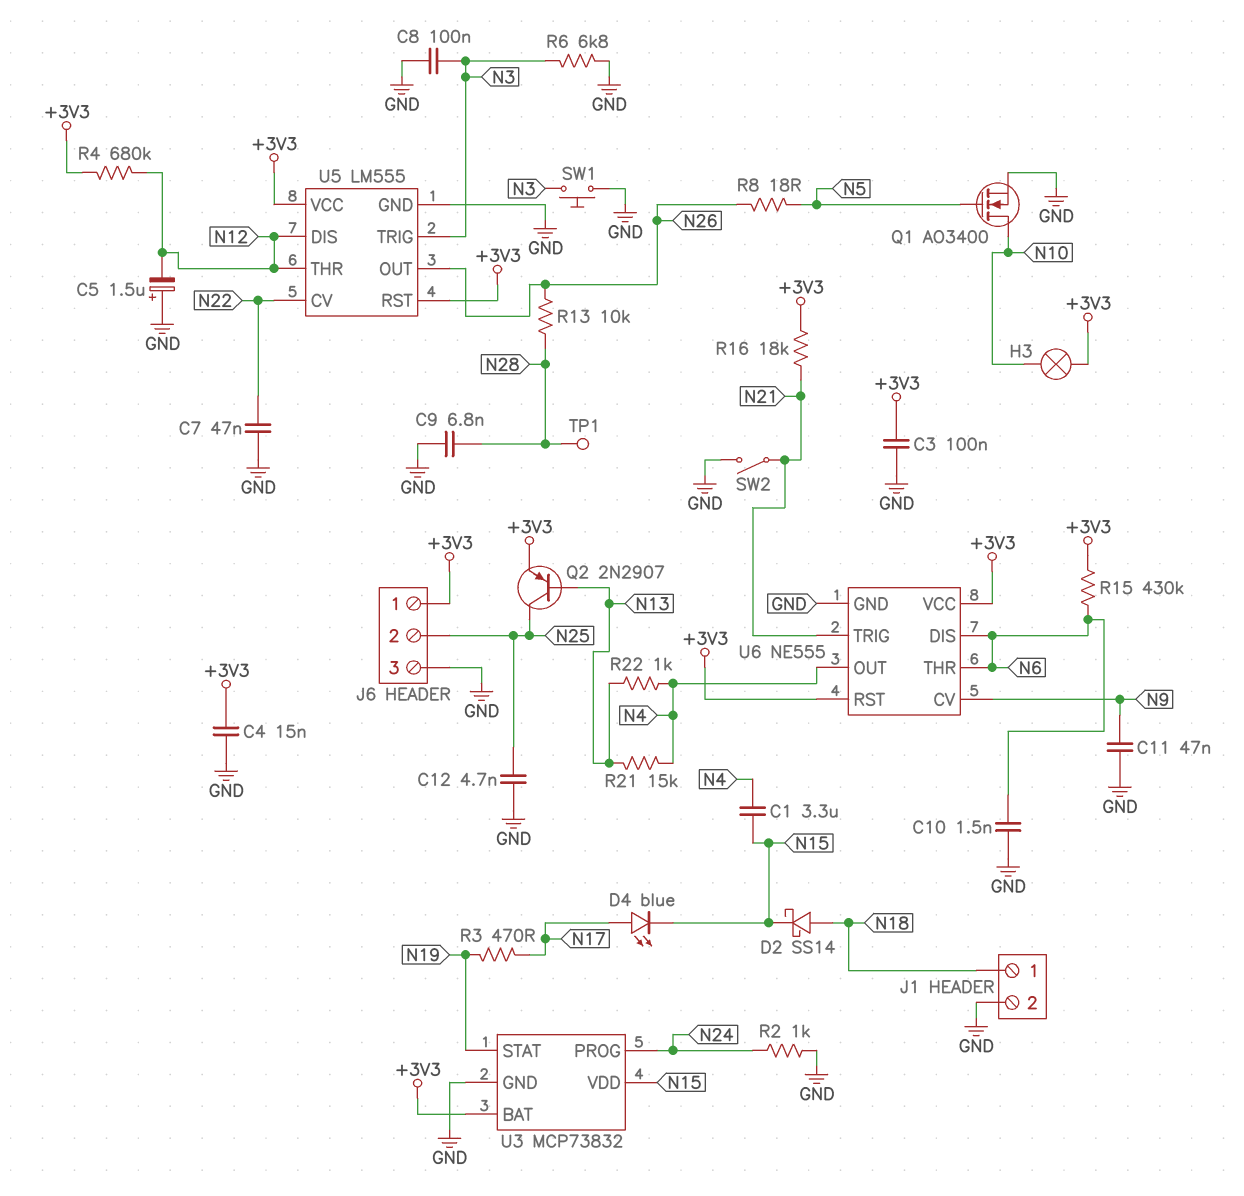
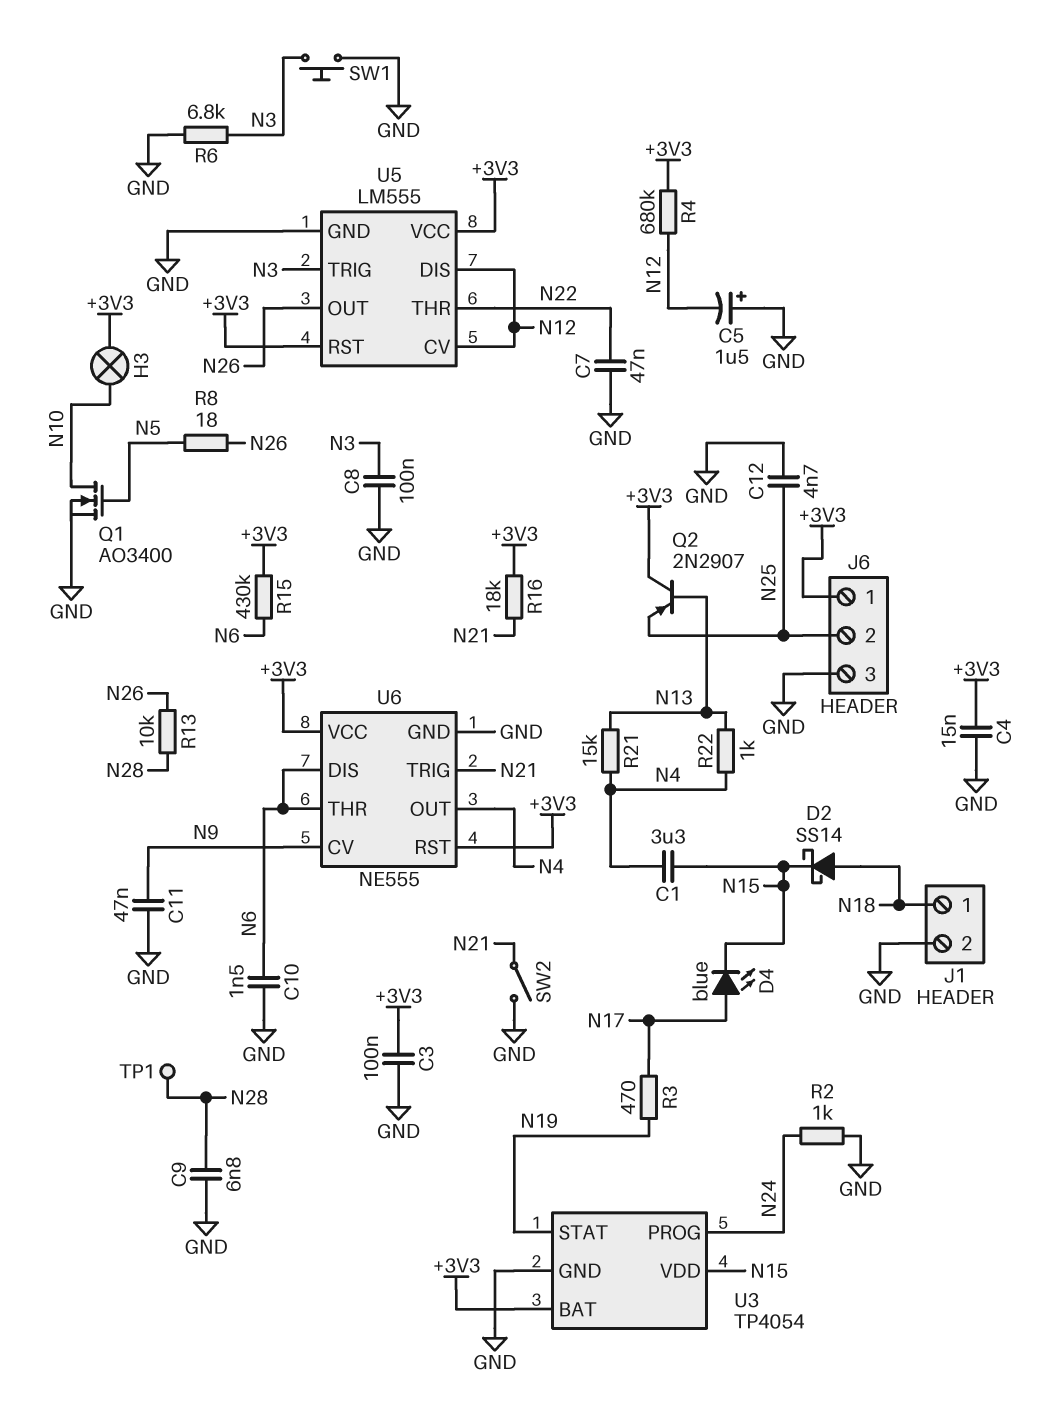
Q2: PNP 2N2907 (B N13, C N25, E +3V3) -> PNP 2N2907 (B N13, C +3V3, E N25)
U3: MCP73832 -> TP4054
U5 pin CV: N22 -> N12
U5 pin THR: N12 -> N22

